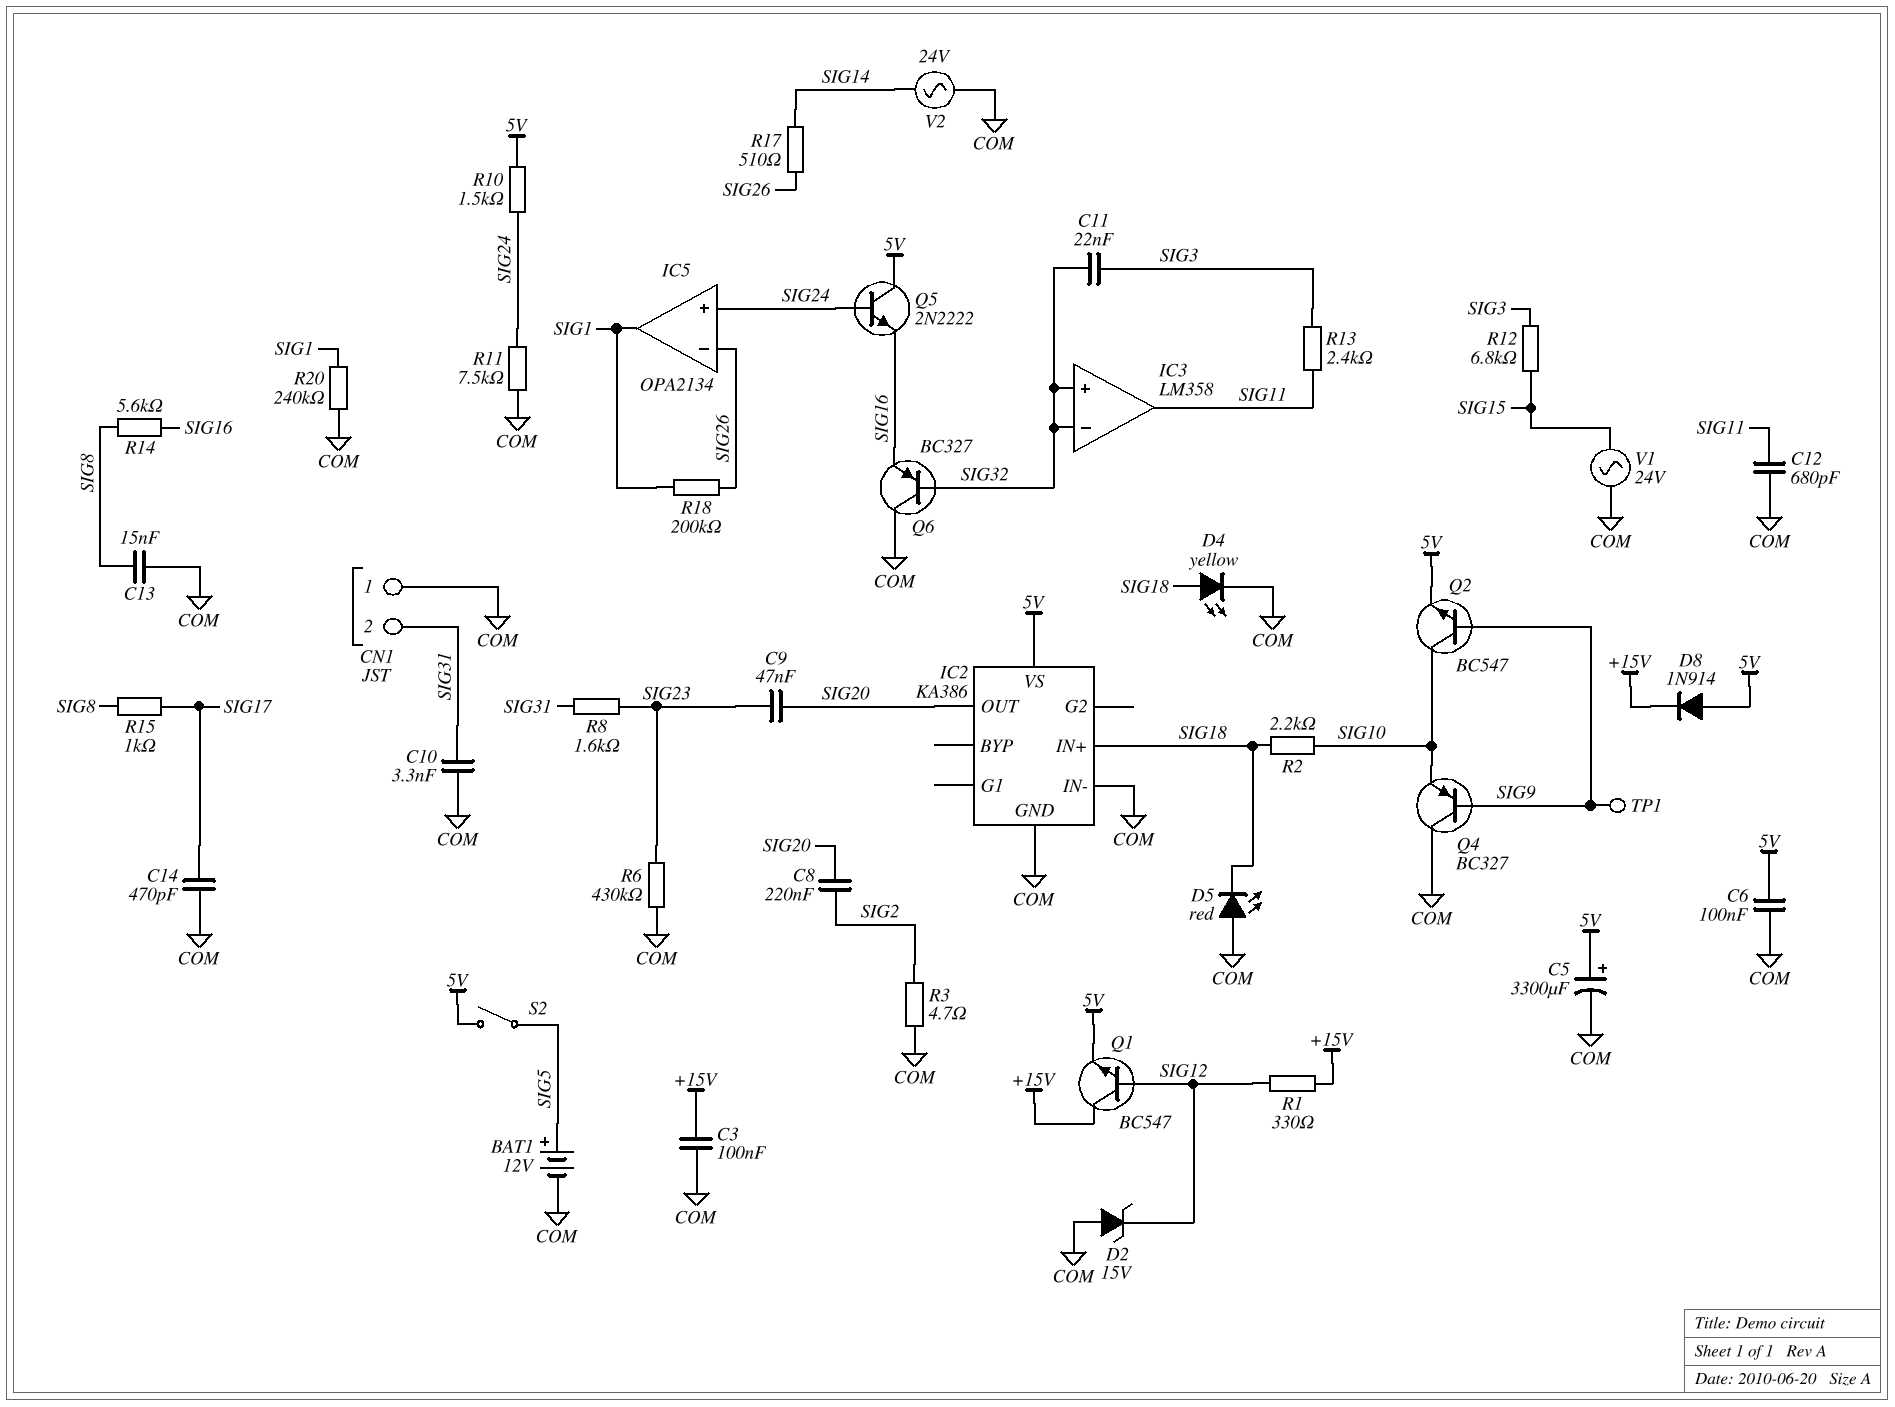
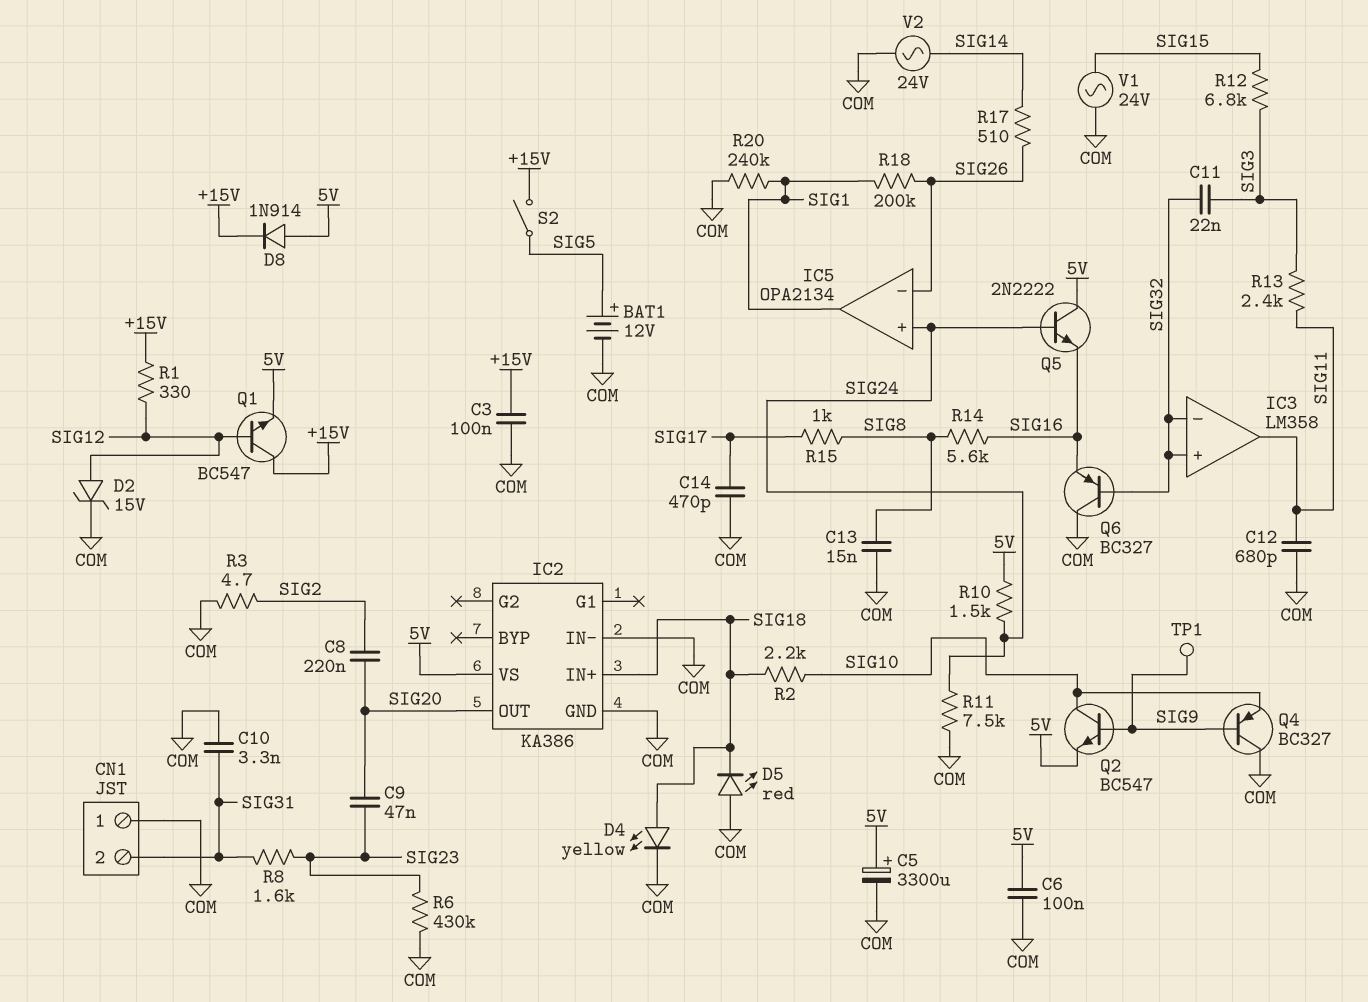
D2: zener 15V (A COM, K SIG12) -> zener 15V (A SIG12, K COM)
S2: switch (5V, SIG5) -> switch (+15V, SIG5)

